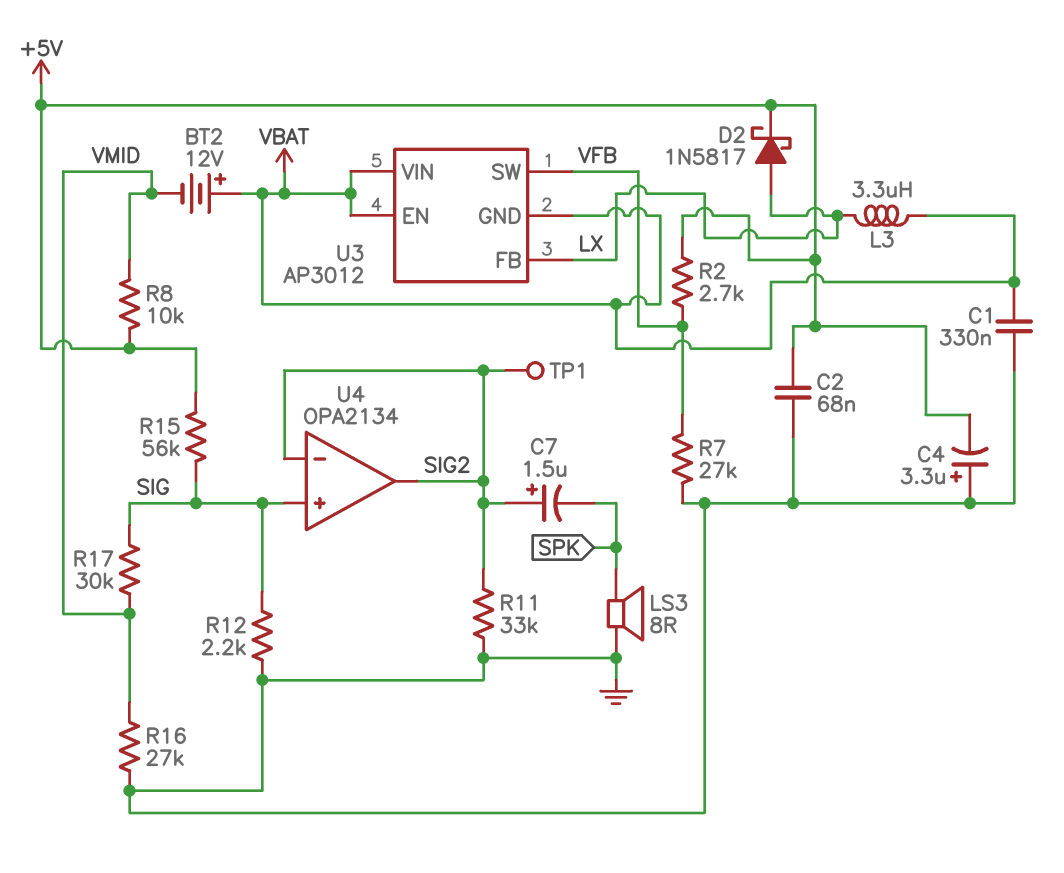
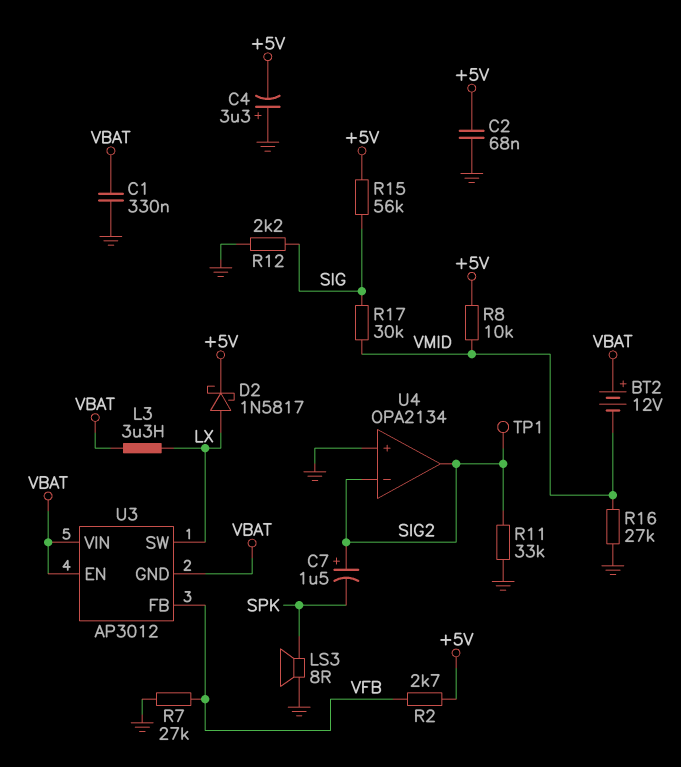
U3 pin FB: LX -> VFB
U3 pin SW: VFB -> LX
U4 pin in+: SIG -> GND

